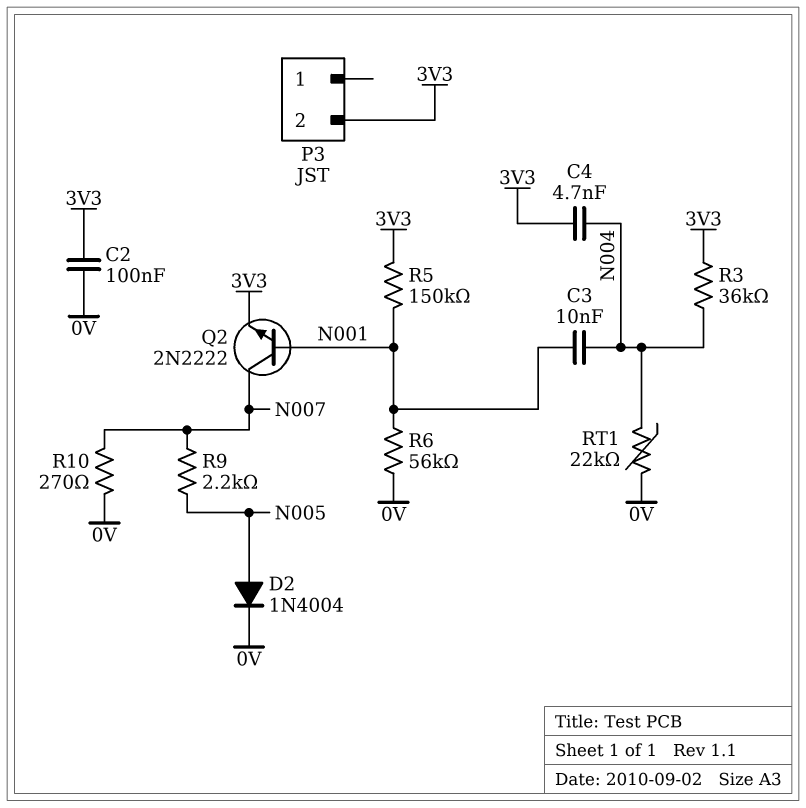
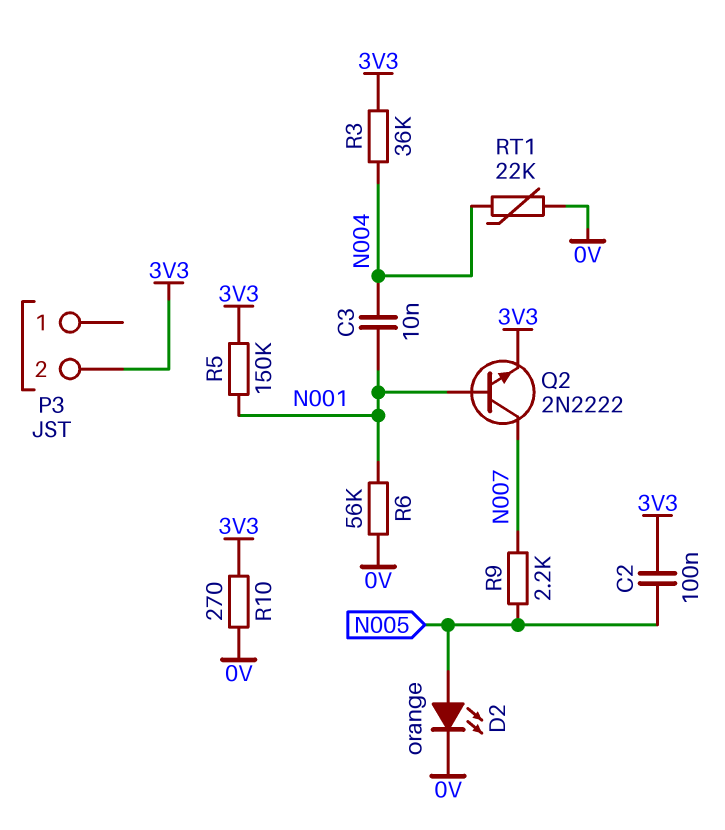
C2: 100nF (0V, 3V3) -> 100nF (3V3, N005)
C4: 4.7nF (3V3, N004) -> none
D2: diode 1N4004 (A N005, K 0V) -> LED orange (A N005, K 0V)
R10: 270 (0V, N007) -> 270 (0V, 3V3)

